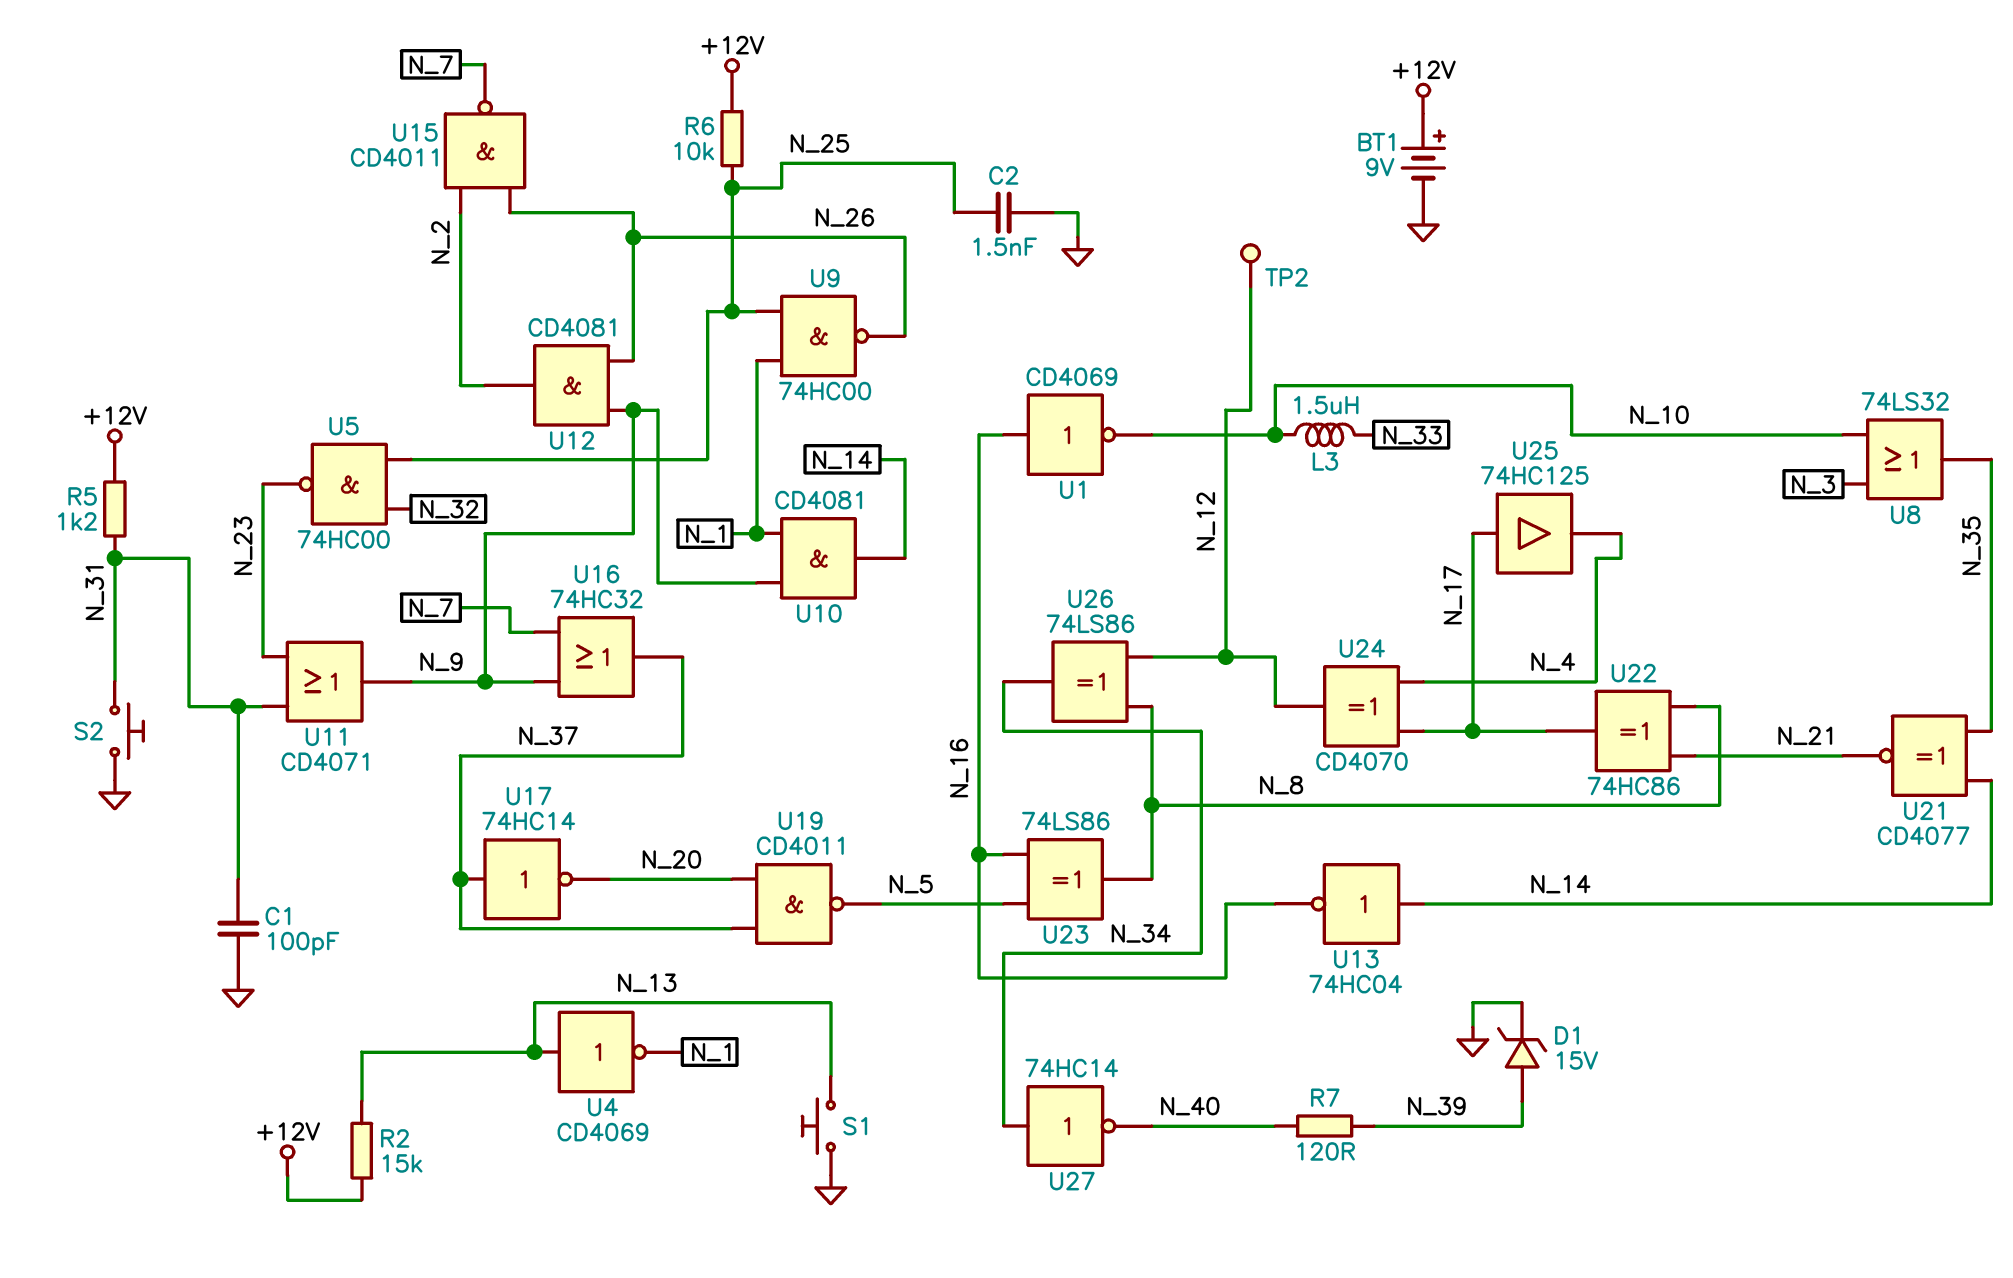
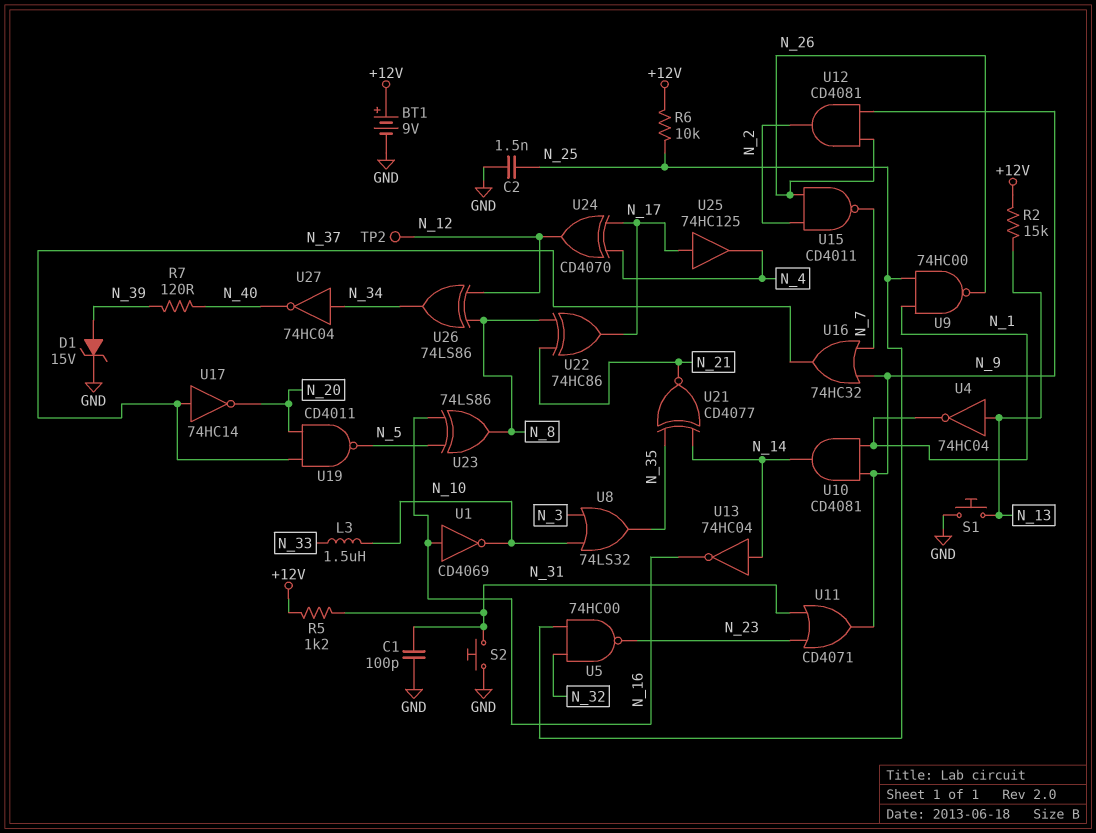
U4: NOT CD4069 (in N_13, out N_1) -> NOT 74HC04 (in N_13, out N_1)
U27: NOT 74HC14 (in N_34, out N_40) -> NOT 74HC04 (in N_34, out N_40)

